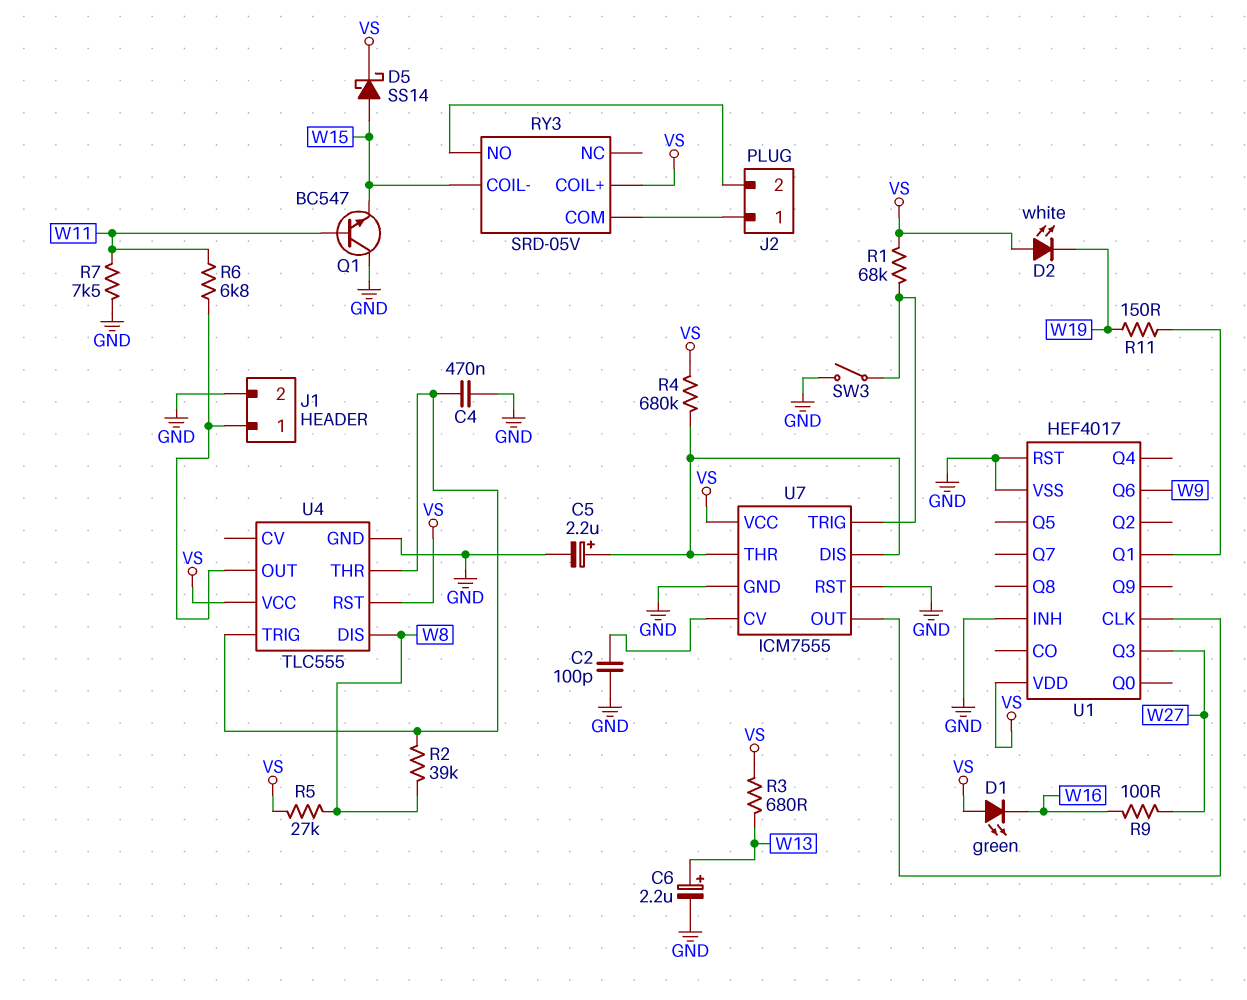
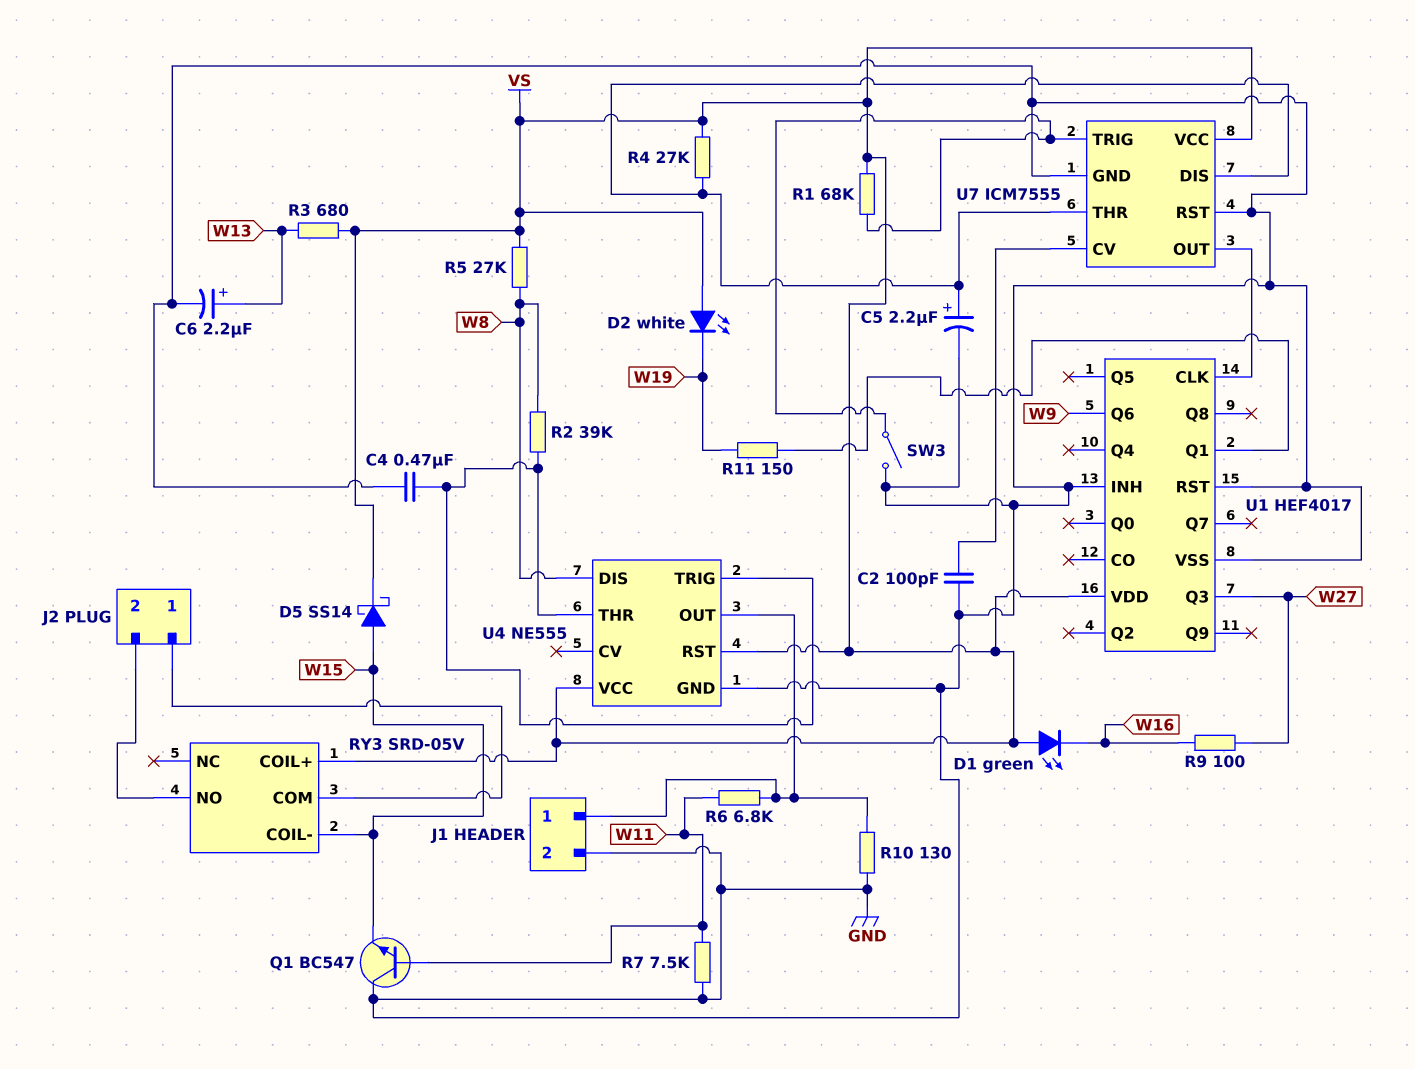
R4: 680k (U7/DIS, VS) -> 27k (U7/DIS, VS)
R10: none -> 130 (GND, J1/1)
U4: TLC555 -> NE555

